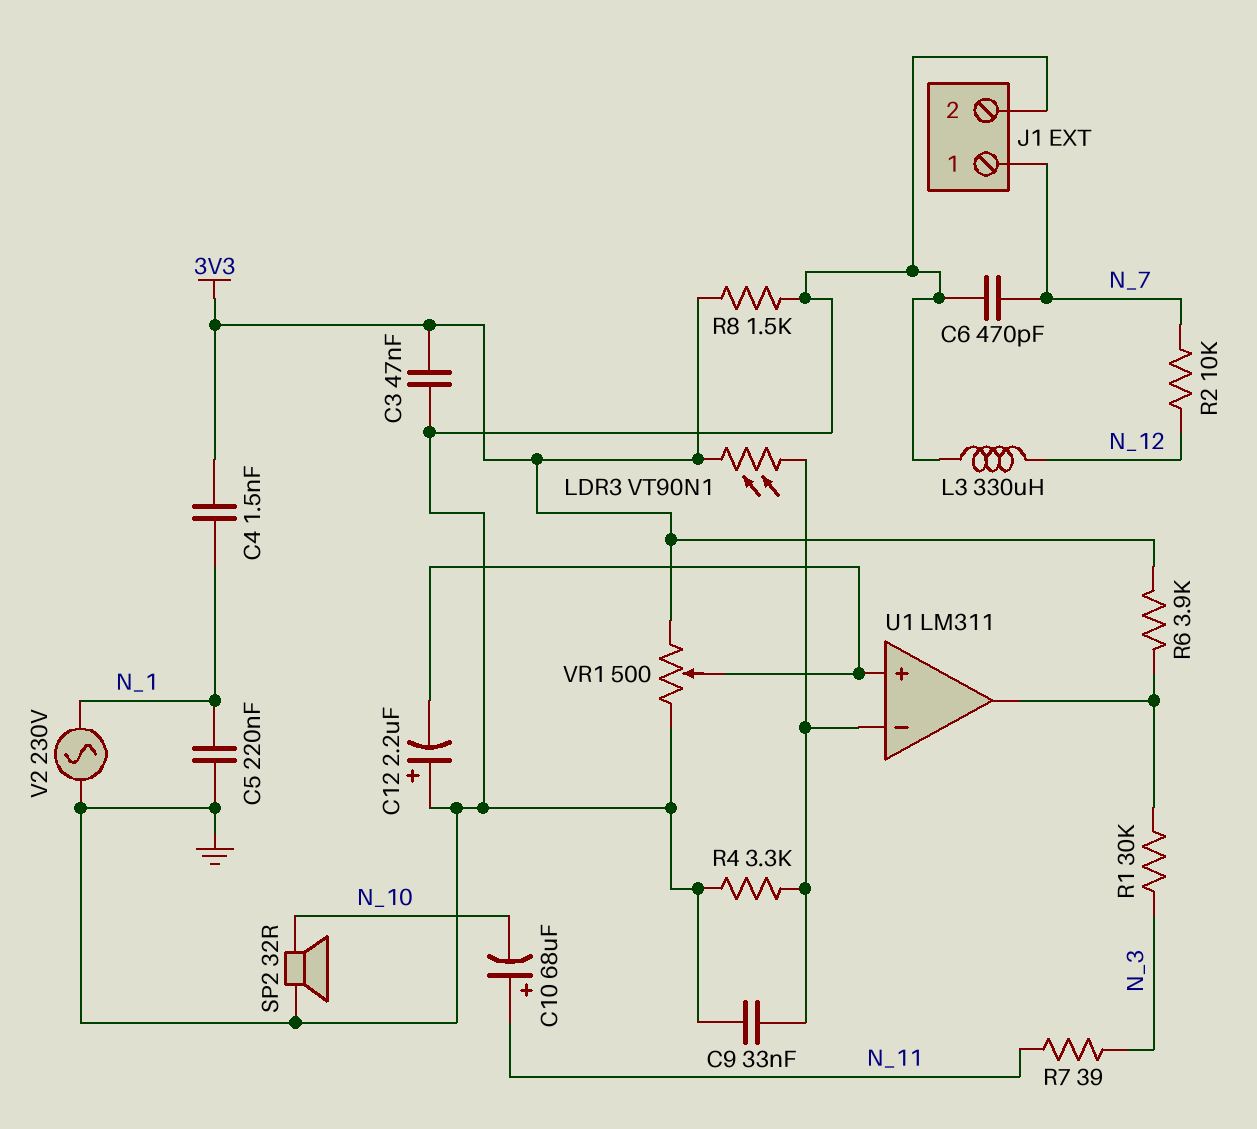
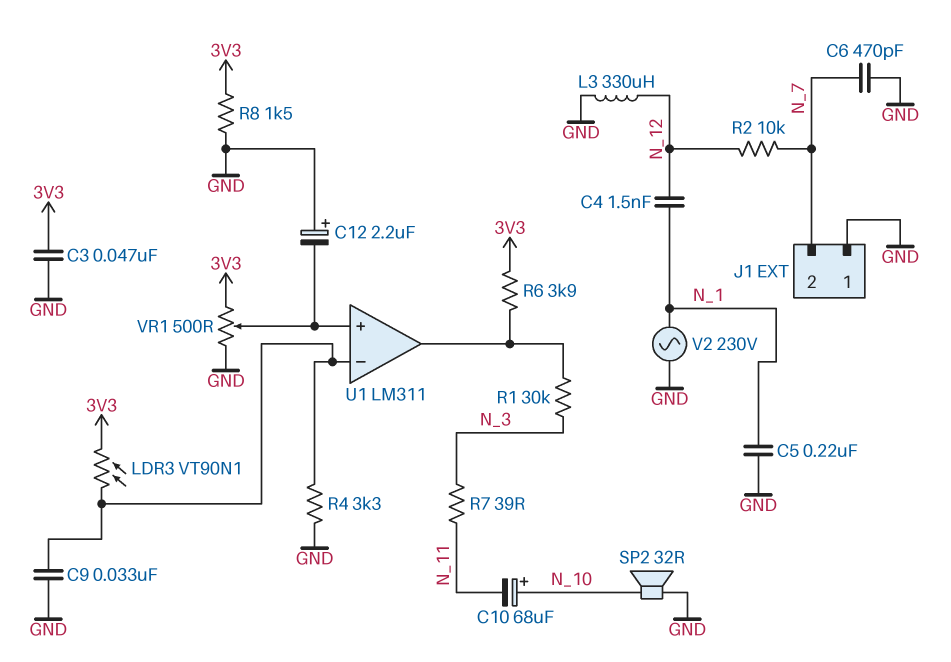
C4: 1.5nF (3V3, N_1) -> 1.5nF (N_1, N_12)
C10: 68uF (plus N_11, minus N_10) -> 68uF (plus N_10, minus N_11)
J1 pin 1: N_7 -> GND
J1 pin 2: GND -> N_7

